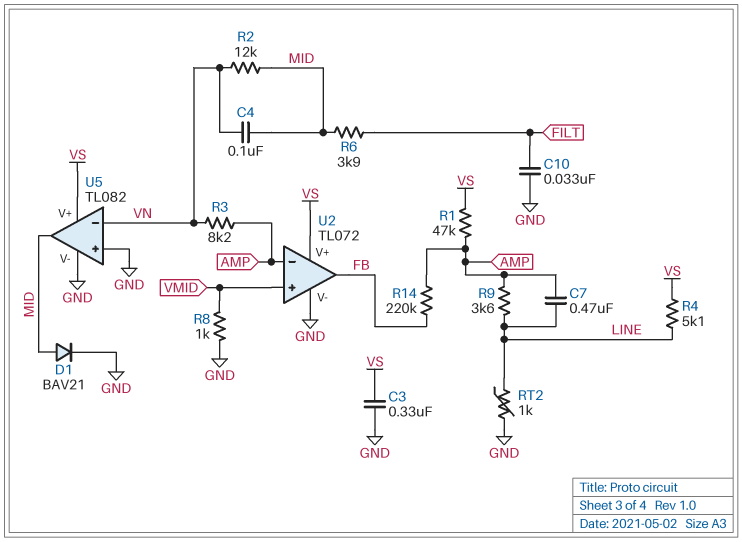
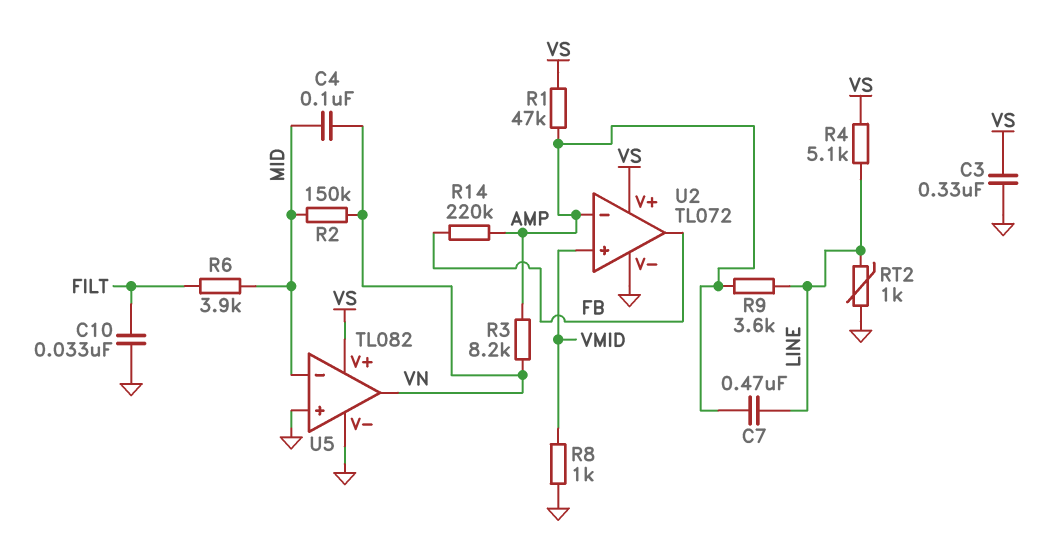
D1: diode BAV21 (A MID, K GND) -> none
R2: 12k (MID, VN) -> 150k (MID, VN)
U5 pin in-: VN -> MID
U5 pin out: MID -> VN

